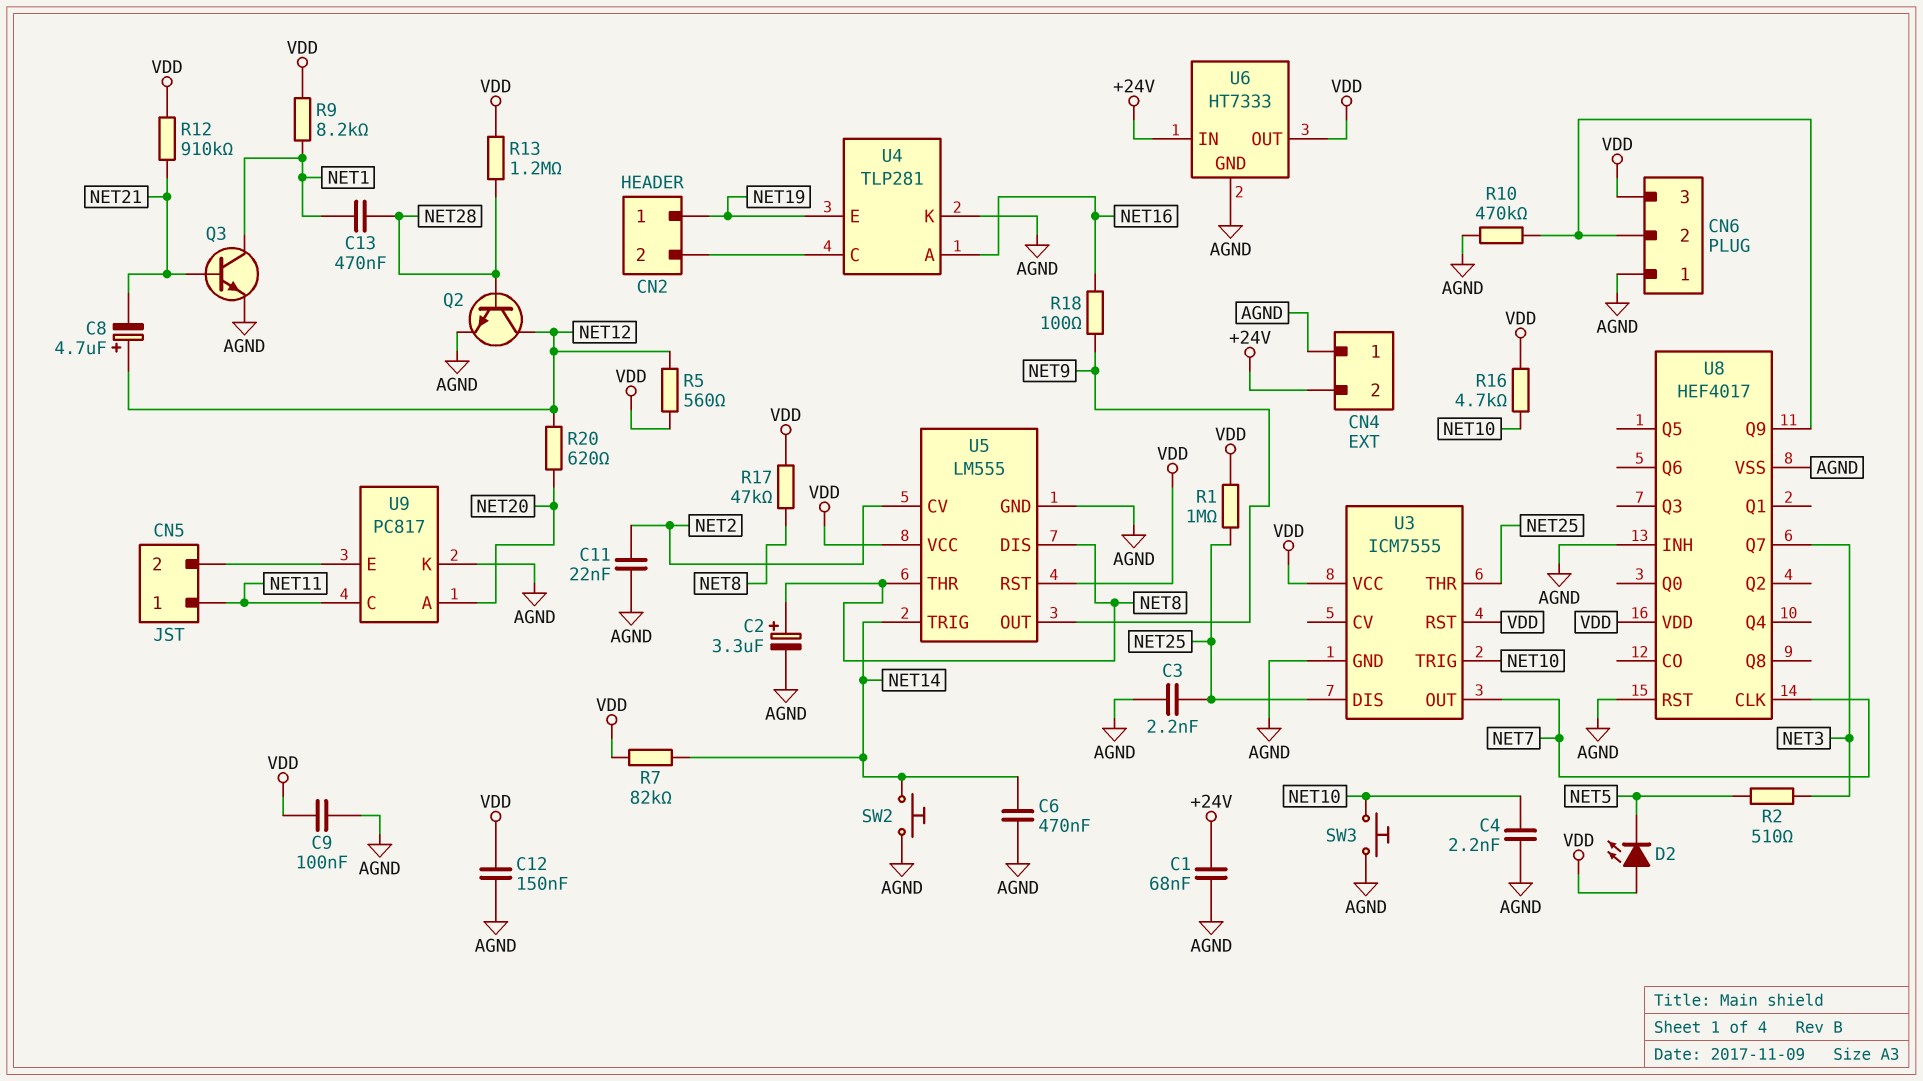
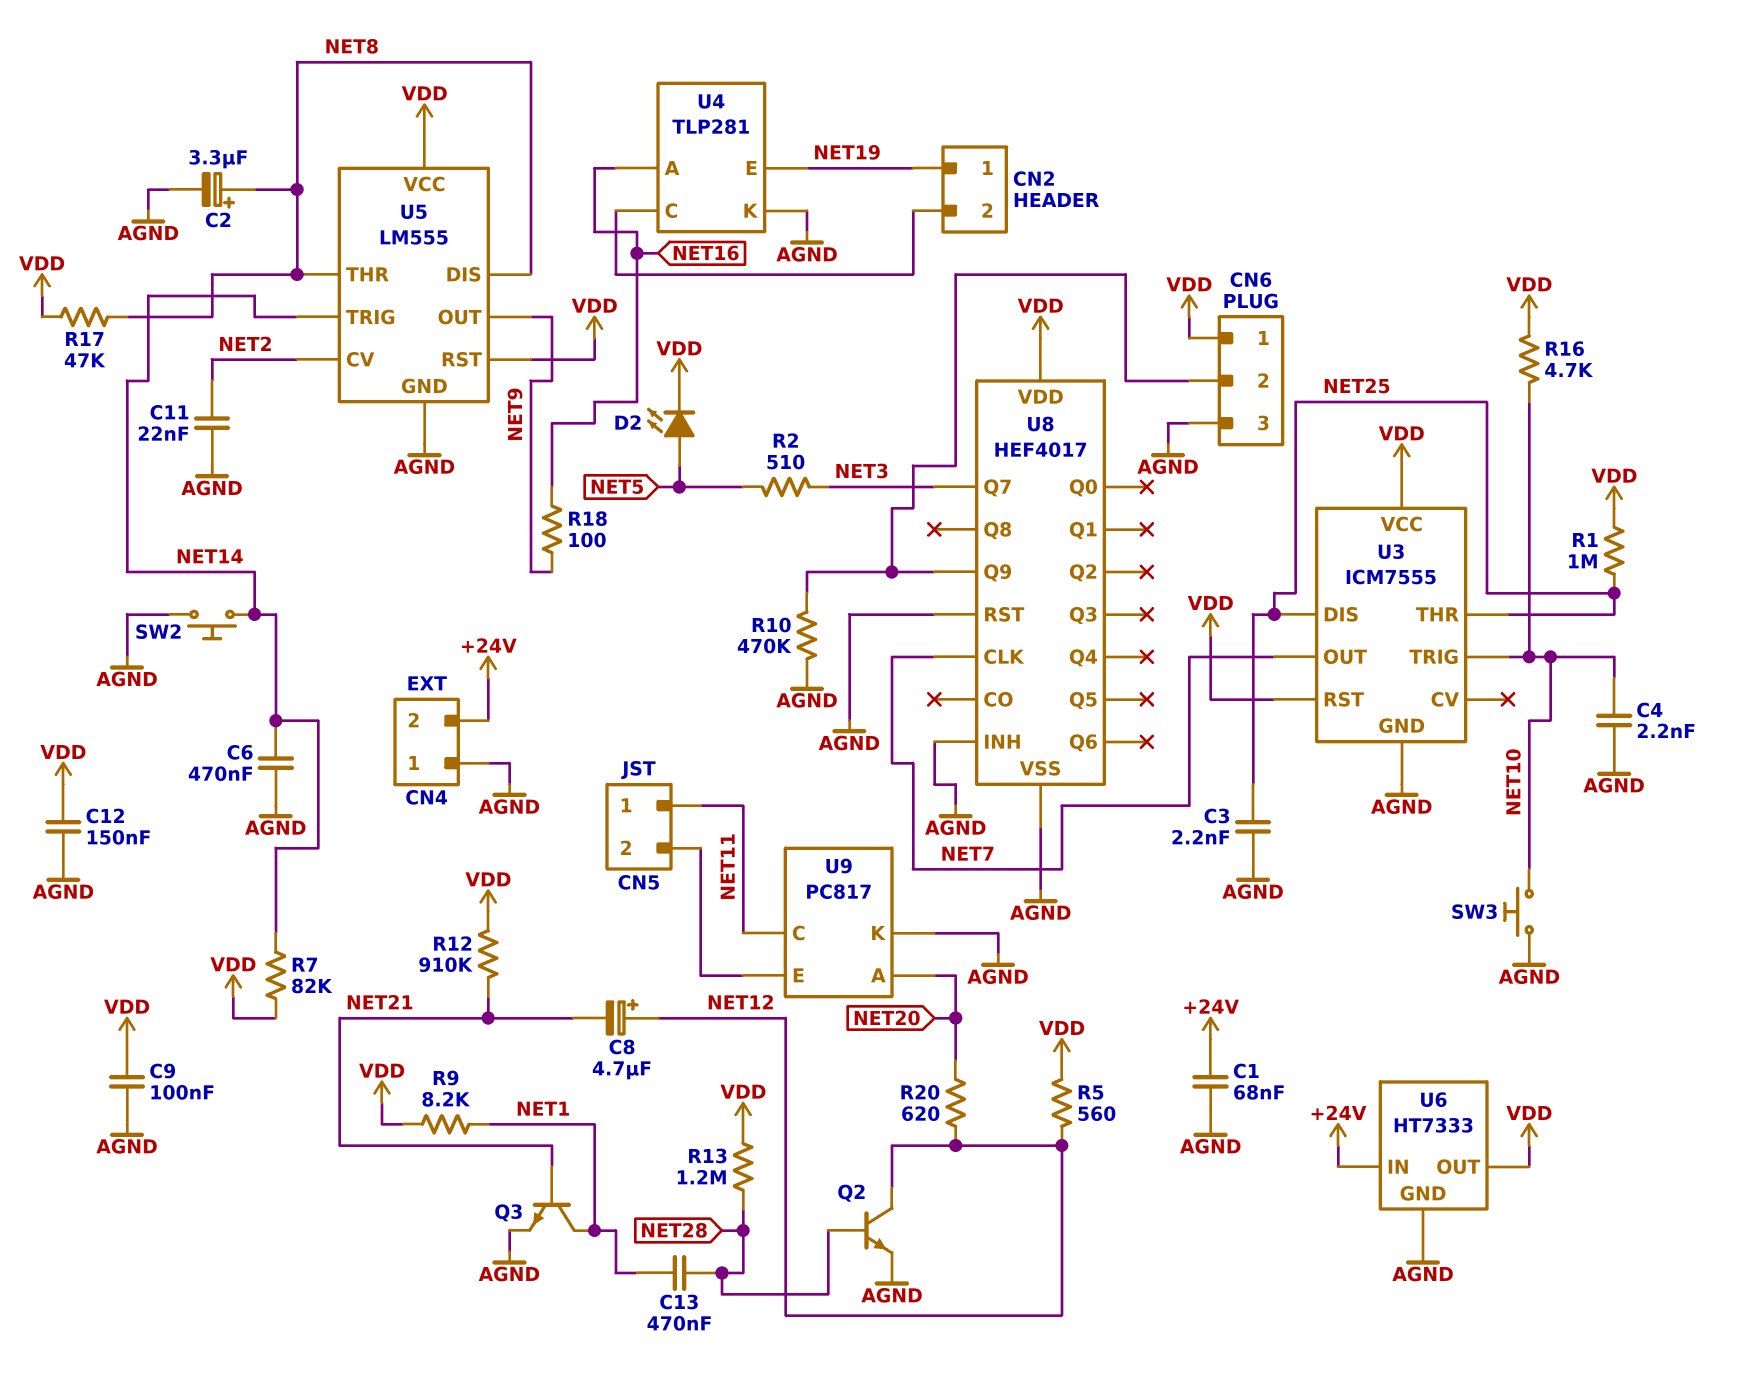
CN6 pin 1: AGND -> VDD
CN6 pin 3: VDD -> AGND
D2: LED (A VDD, K NET5) -> LED (A NET5, K VDD)

